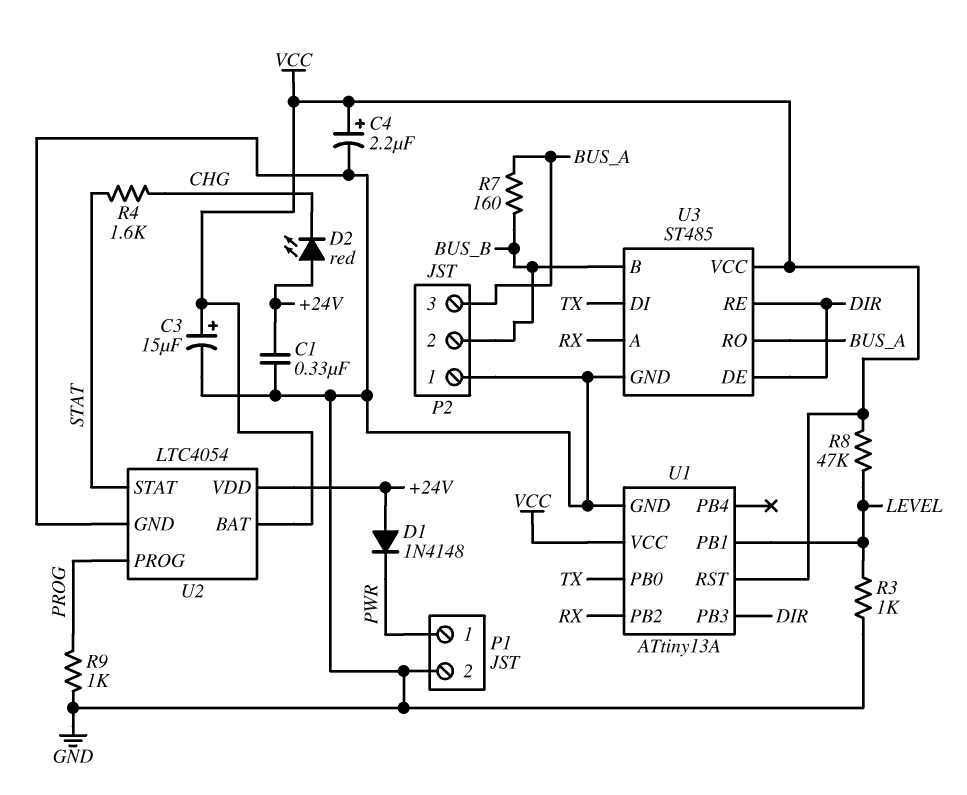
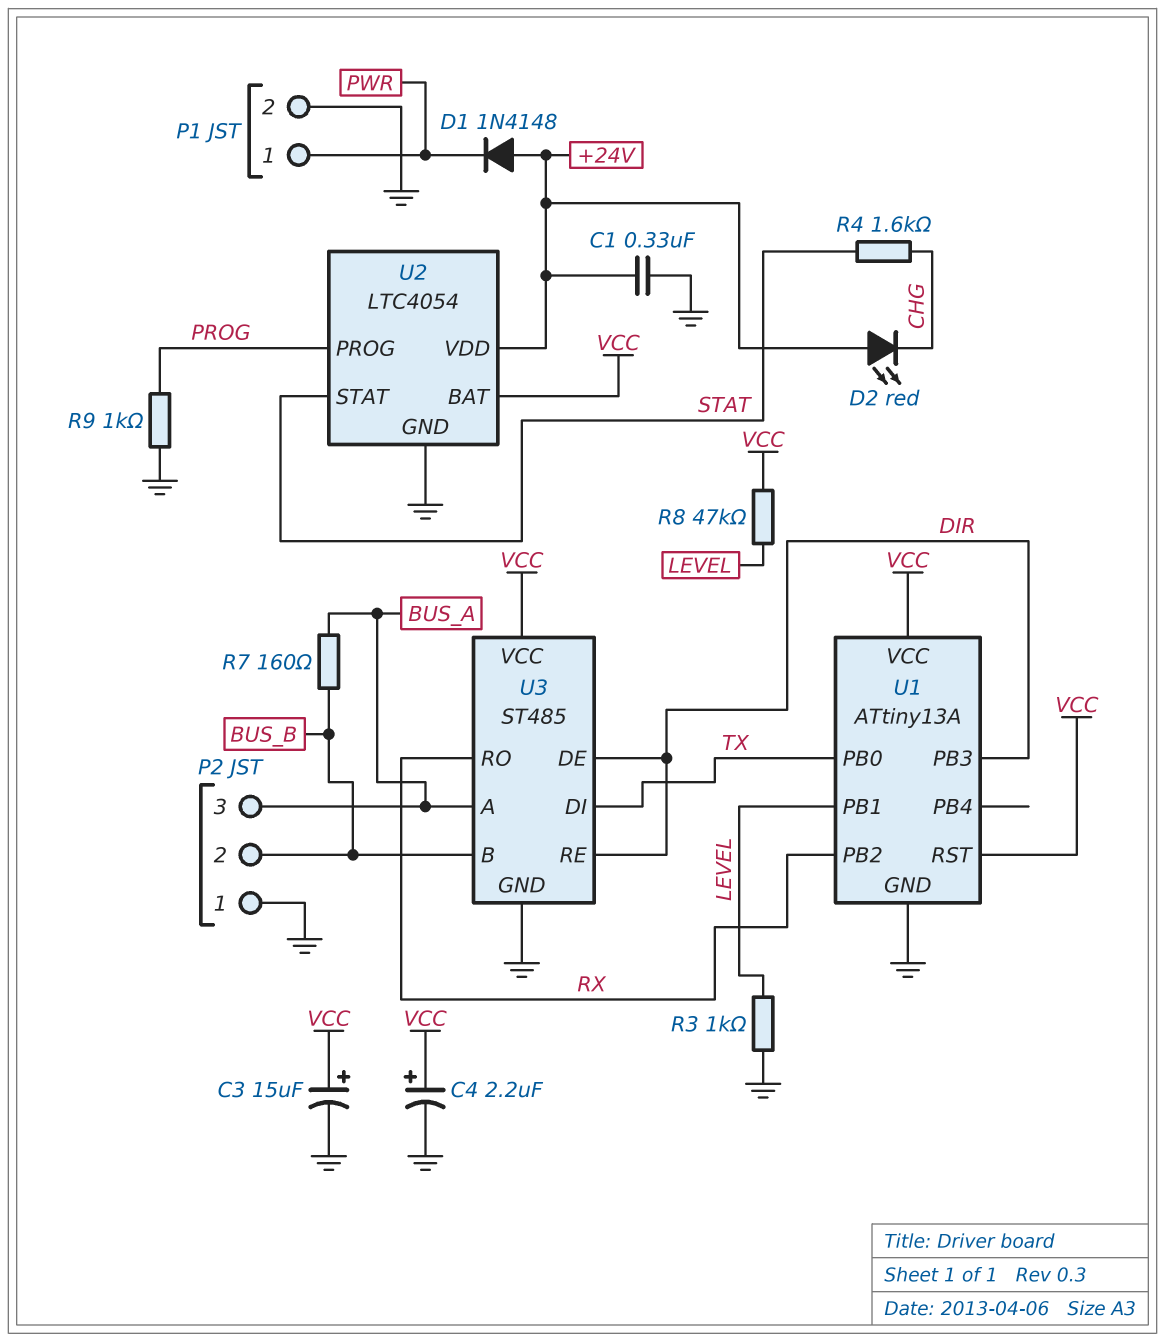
U3 pin A: RX -> BUS_A
U3 pin RO: BUS_A -> RX

